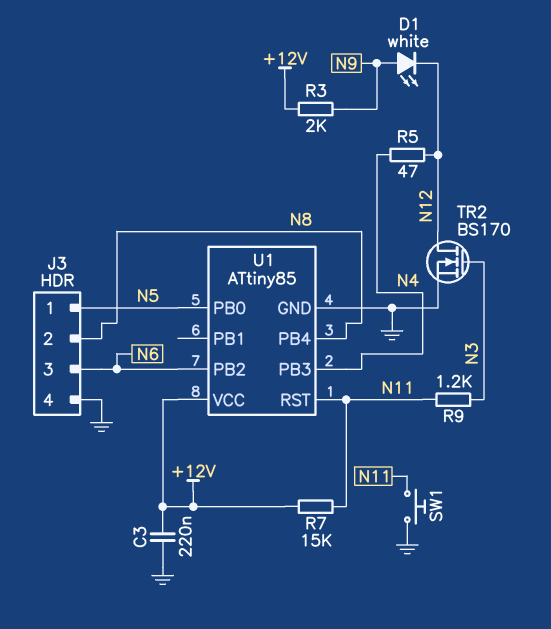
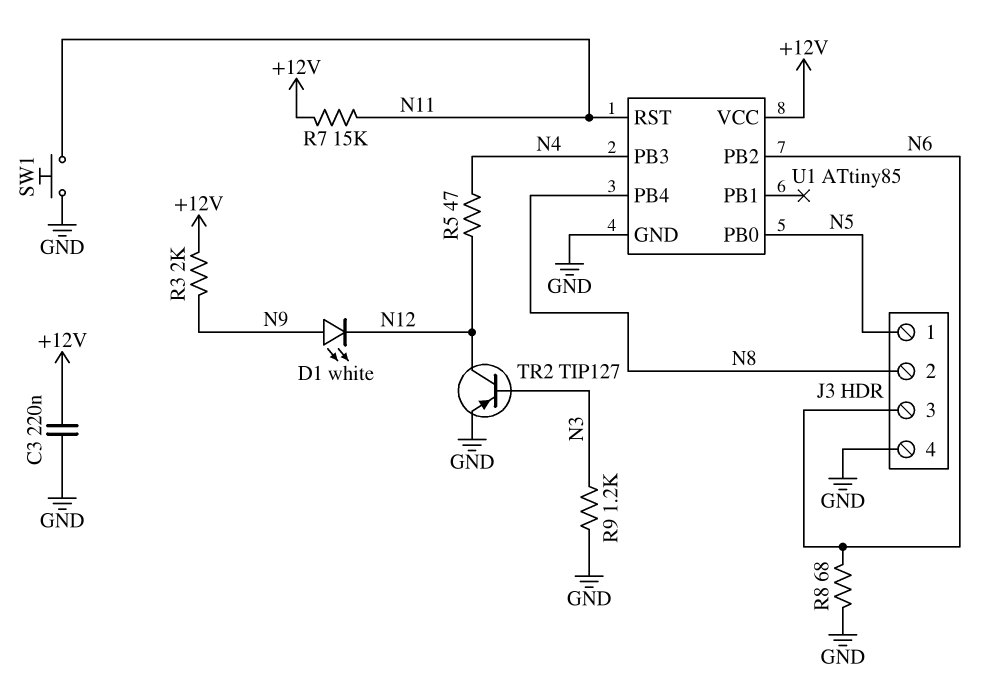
R8: none -> 68 (GND, N6)
R9: 1.2k (N3, N11) -> 1.2k (GND, N3)
TR2: NMOS BS170 (G N3, D N12, S GND) -> PNP TIP127 (B N3, C N12, E GND)

